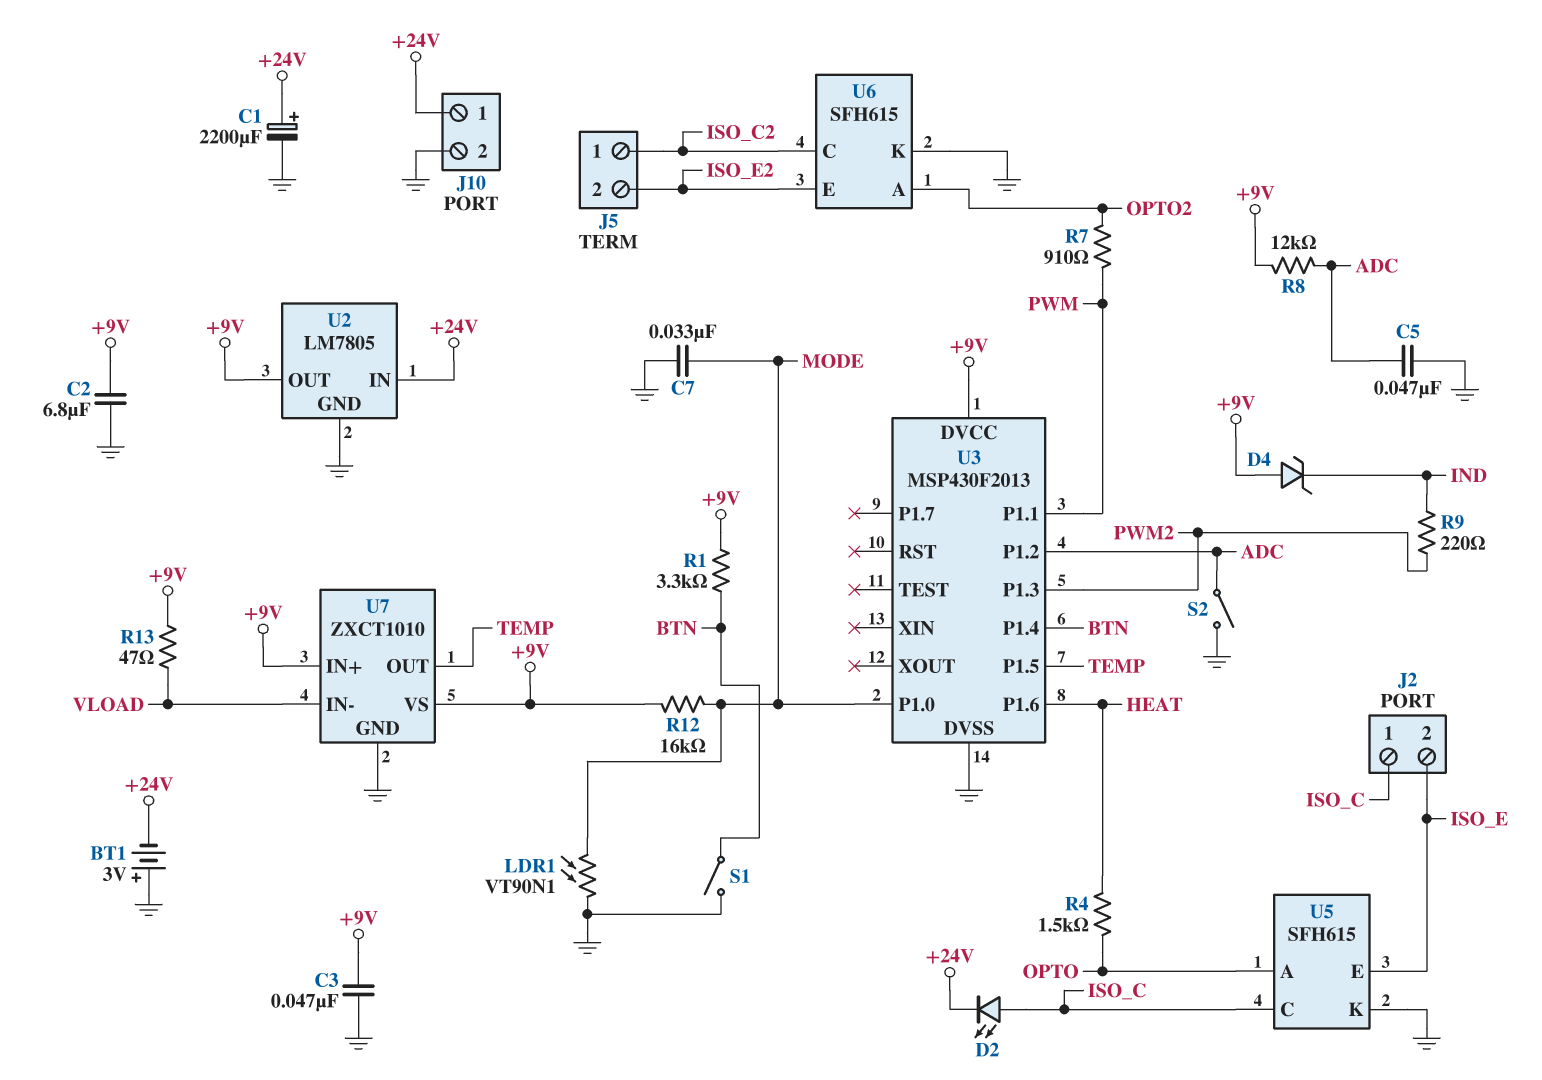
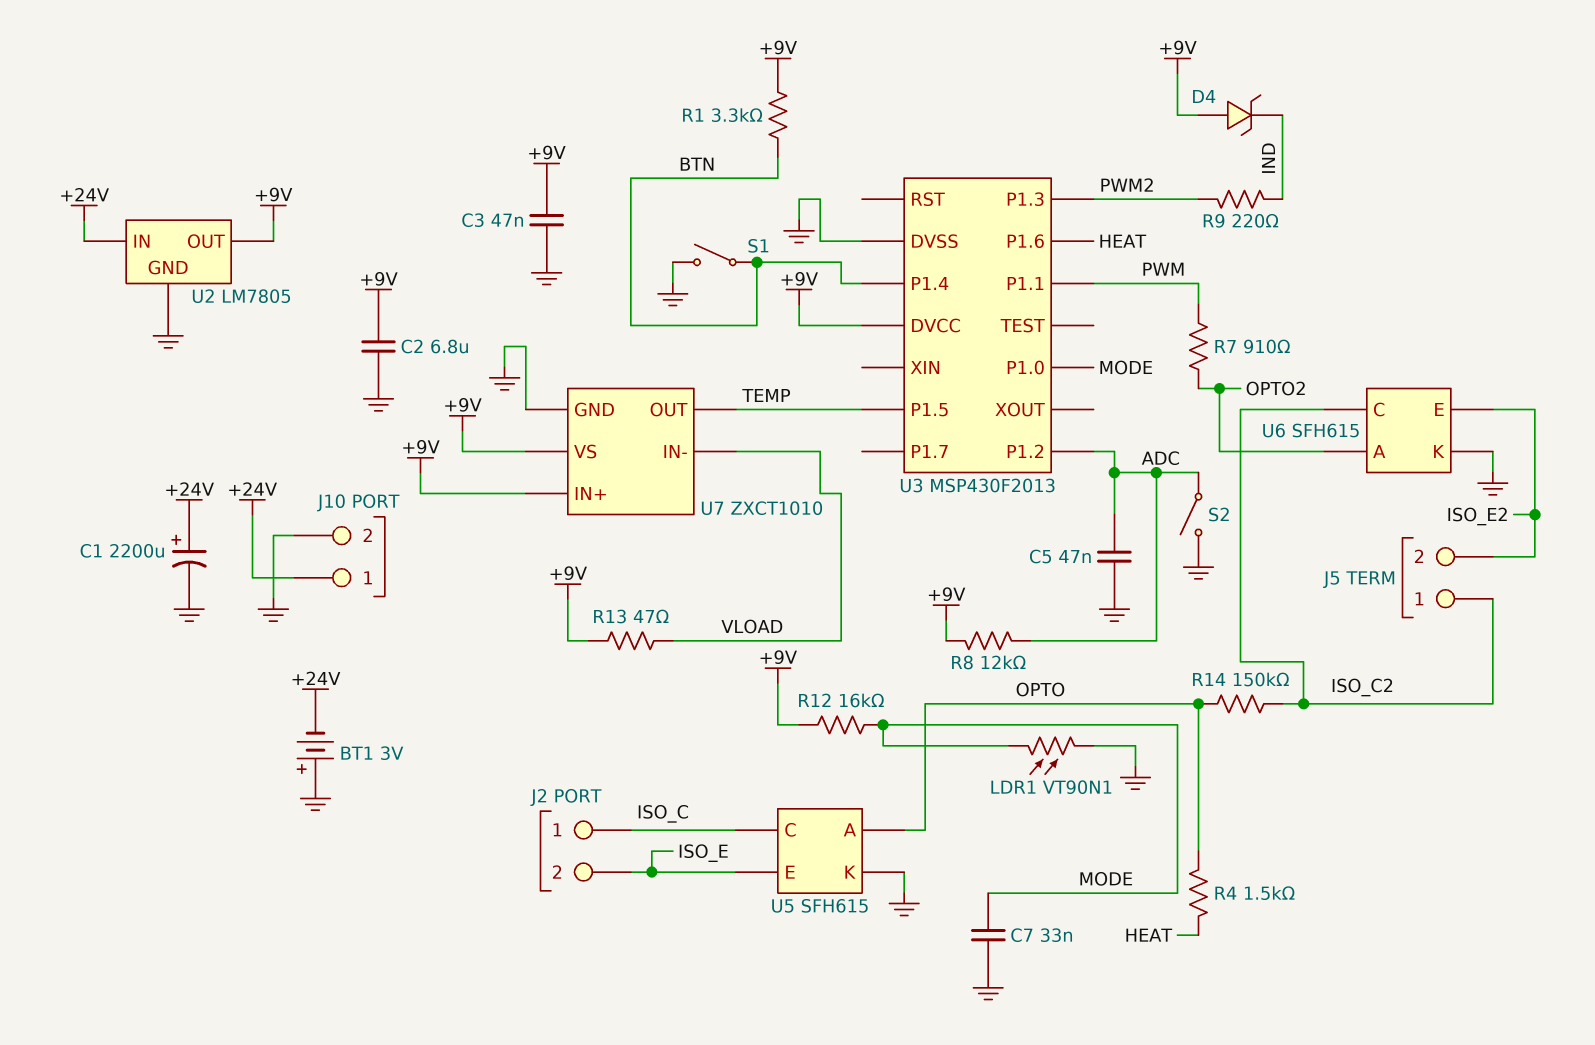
D2: LED (A ISO_C, K +24V) -> none
R14: none -> 150k (ISO_C2, OPTO)

